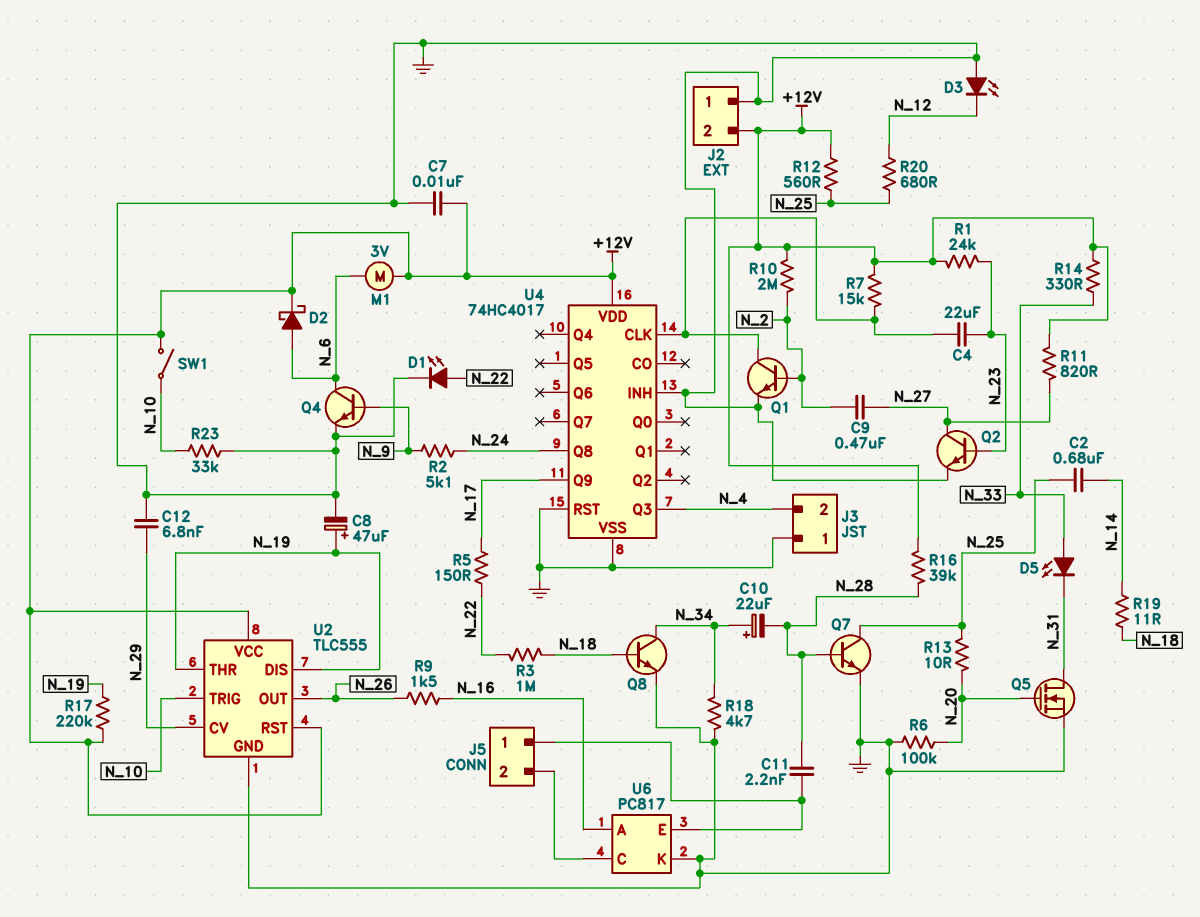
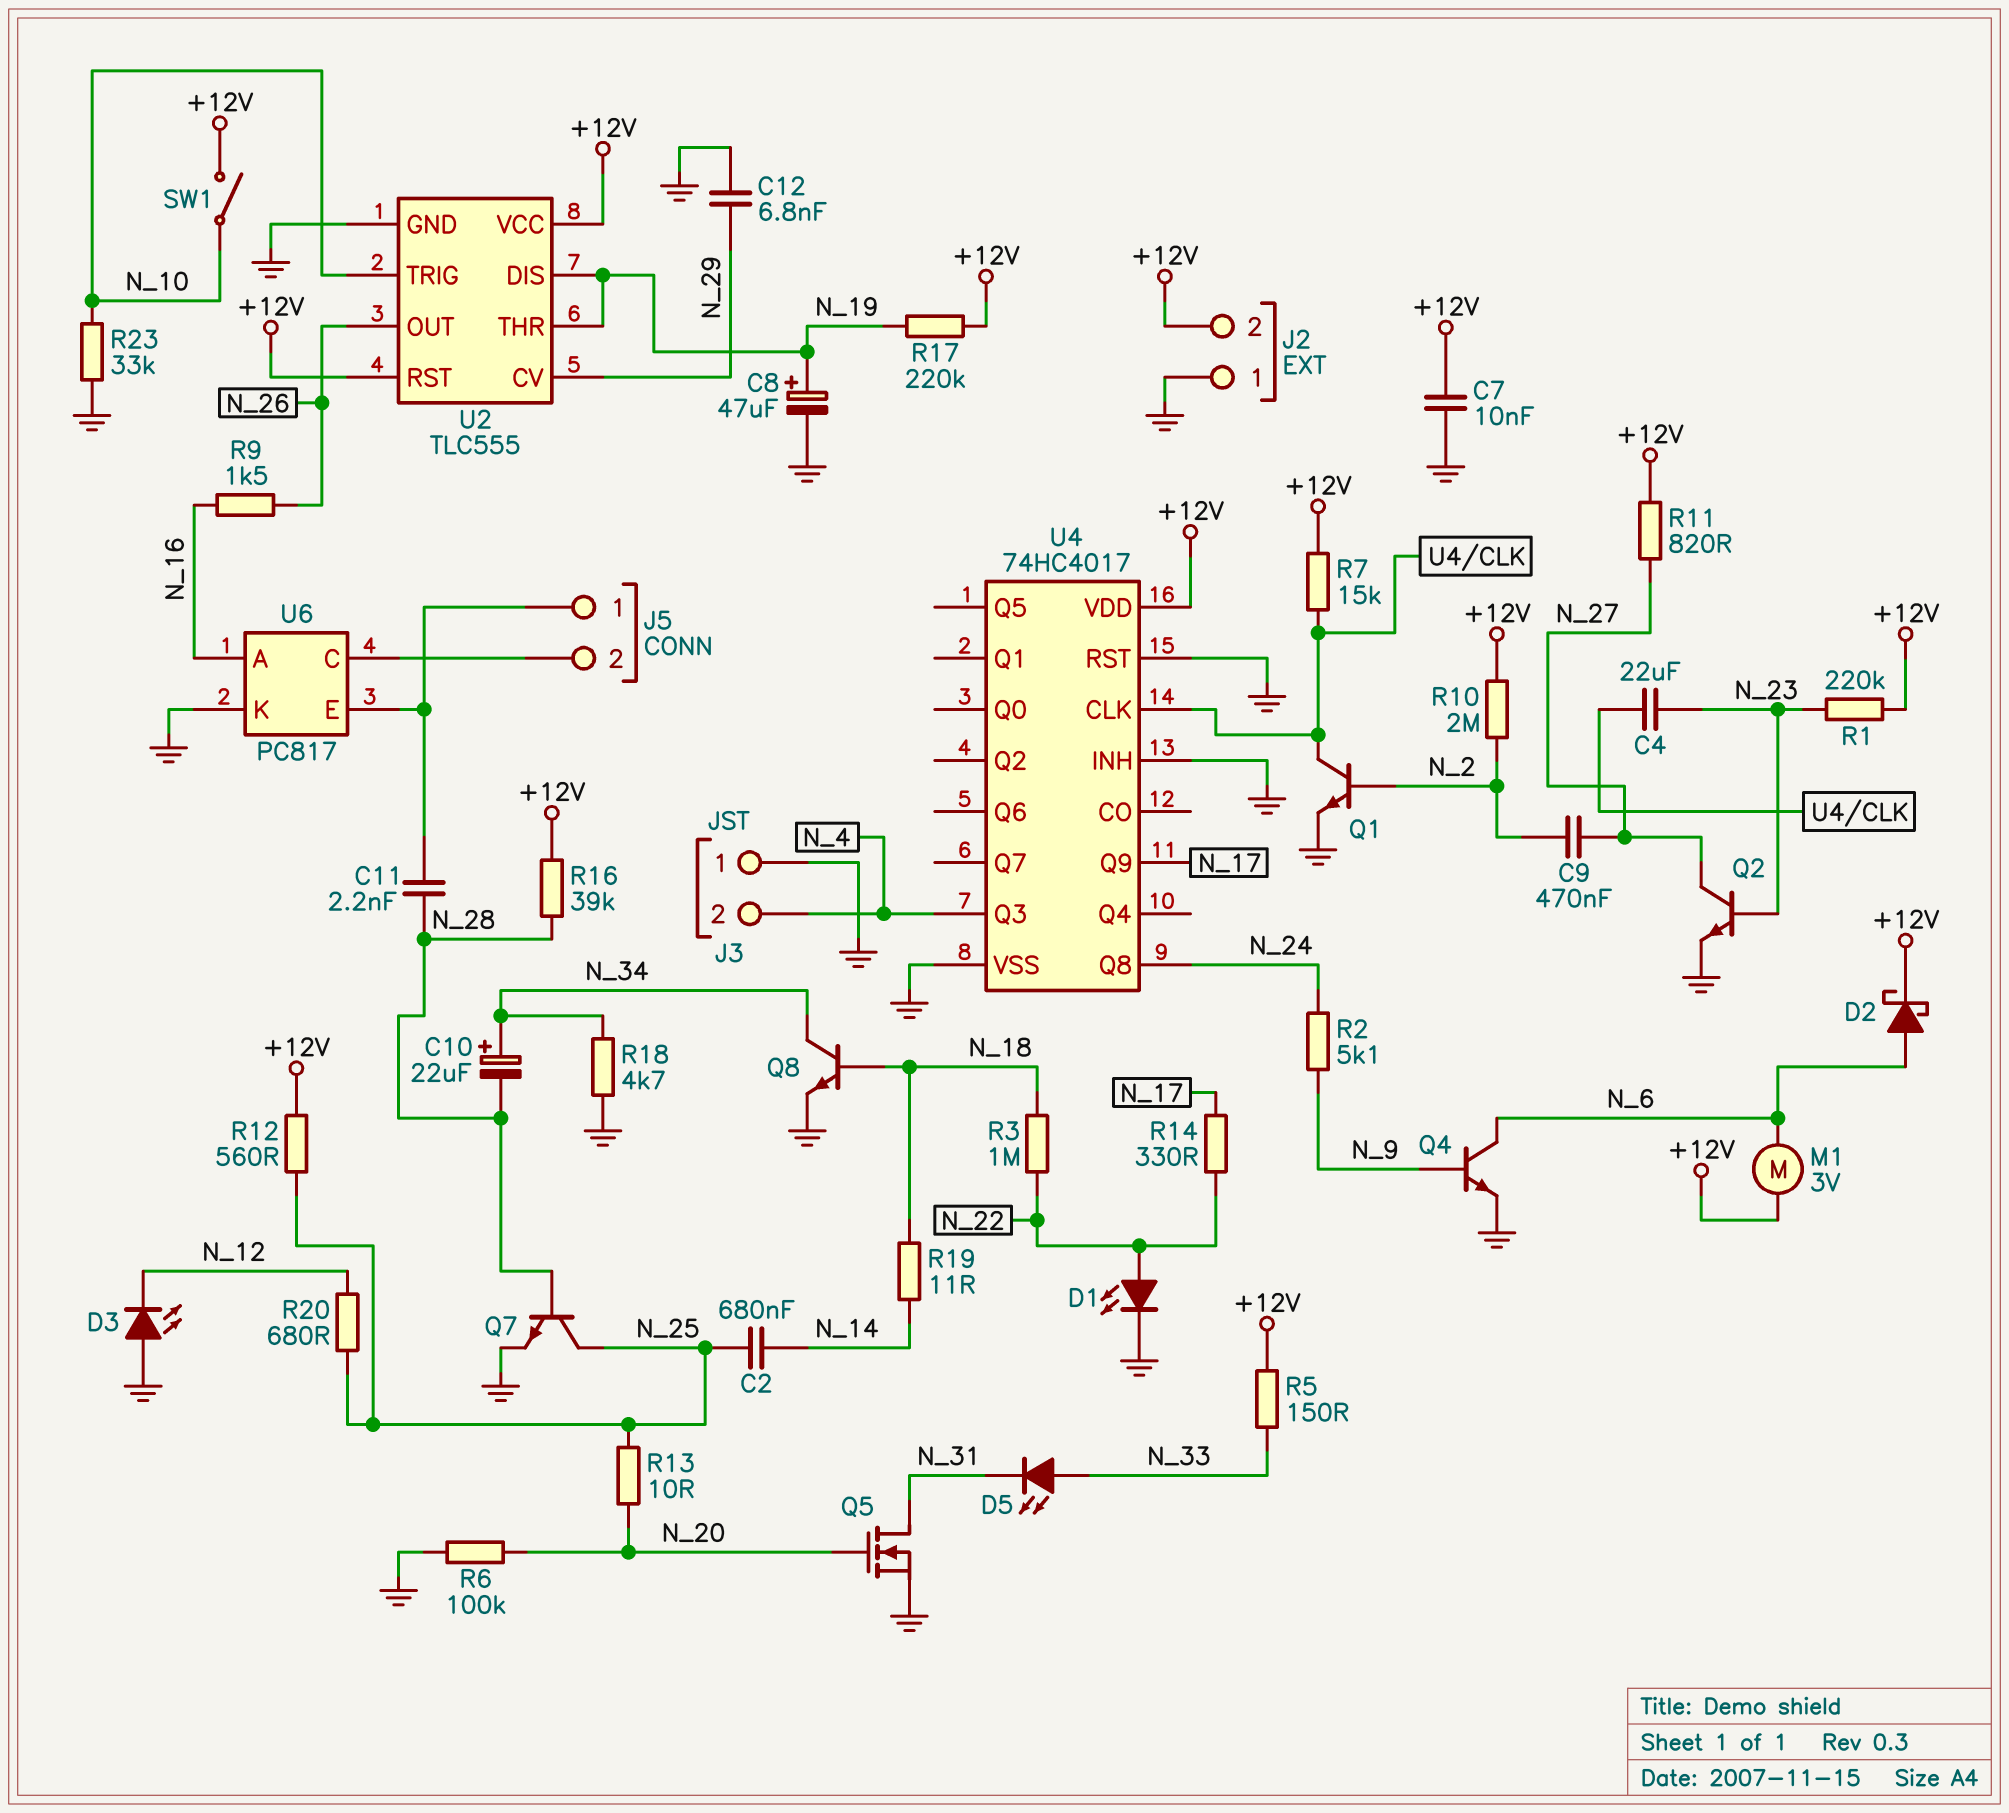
R1: 24k (+12V, N_23) -> 220k (+12V, N_23)
R5: 150 (N_17, N_22) -> 150 (+12V, N_33)
R14: 330 (+12V, N_33) -> 330 (N_17, N_22)

